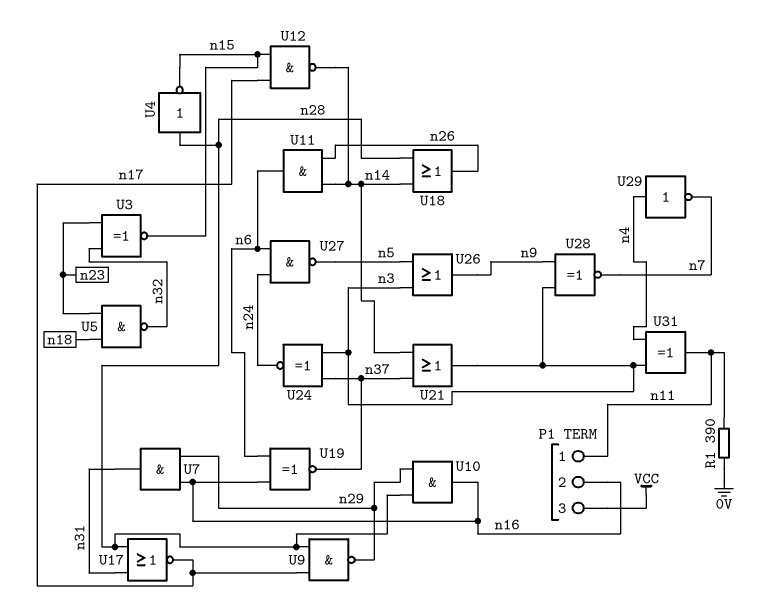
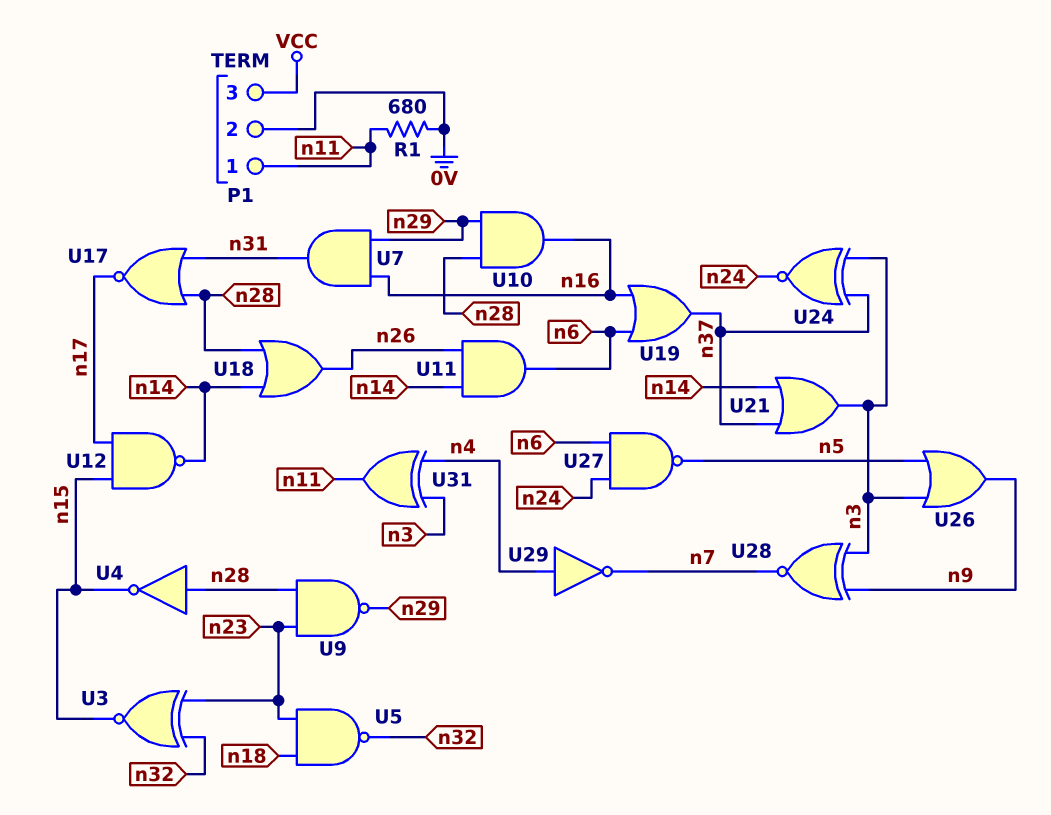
P1 pin 2: n16 -> 0V
R1: 390 (0V, n11) -> 680 (0V, n11)
U9: NAND (in n17, in n28, out n29) -> NAND (in n23, in n28, out n29)
U19: XNOR (in n6, in n16, out n37) -> OR (in n6, in n16, out n37)

